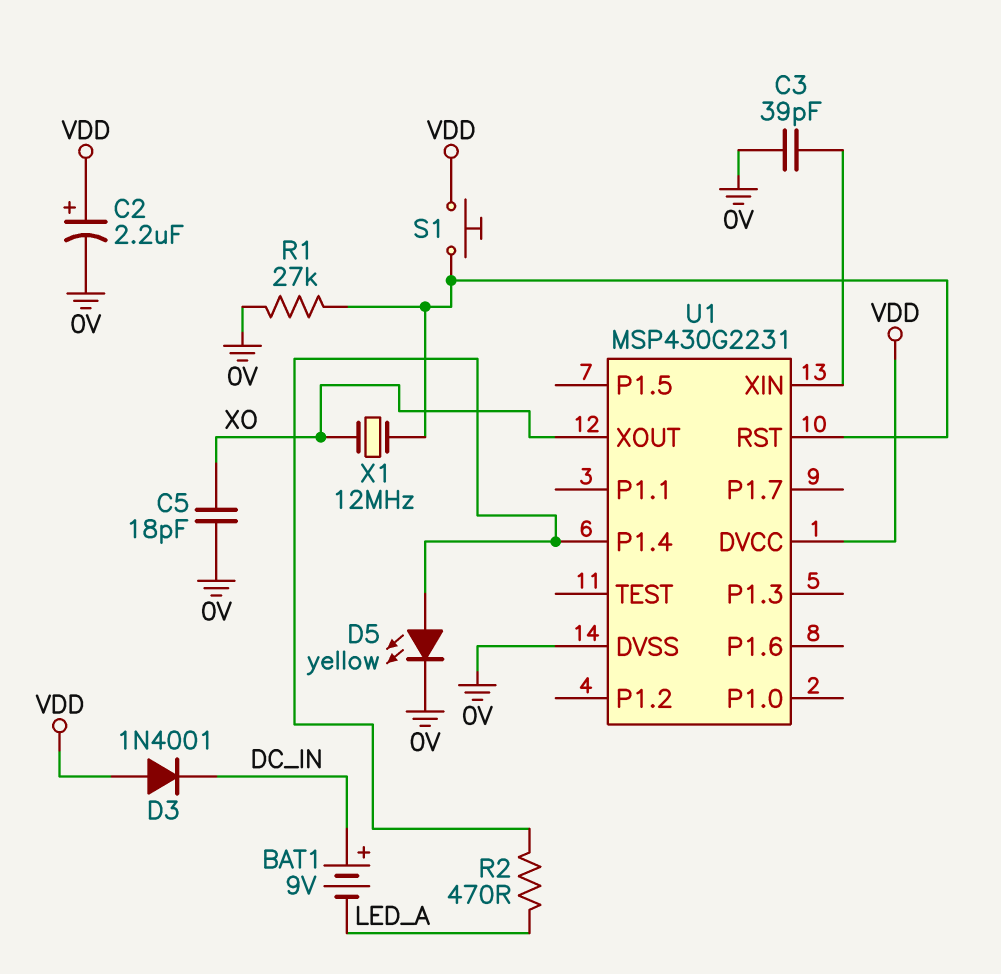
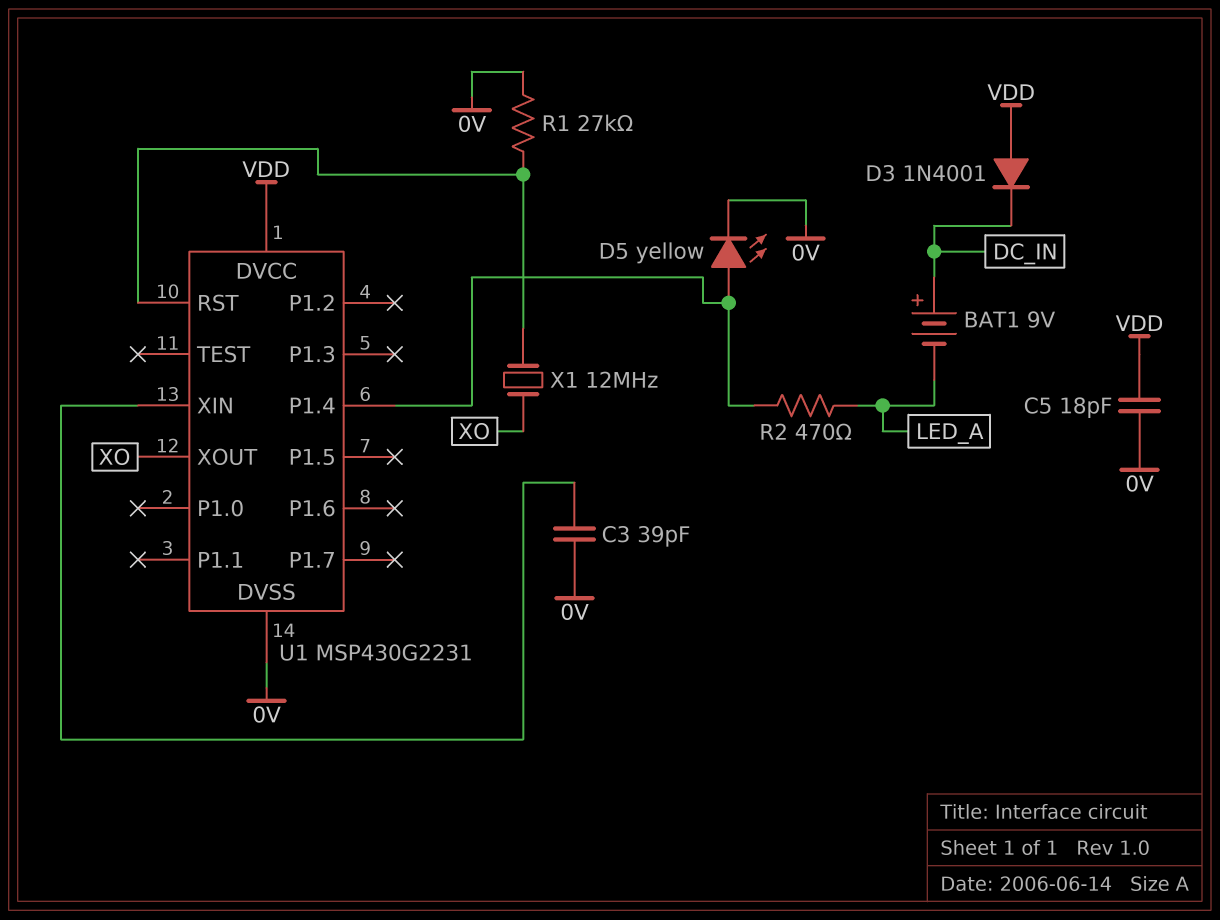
C2: 2.2uF (plus VDD, minus 0V) -> none
C5: 18pF (0V, XO) -> 18pF (0V, VDD)
S1: button (U1/RST, VDD) -> none

